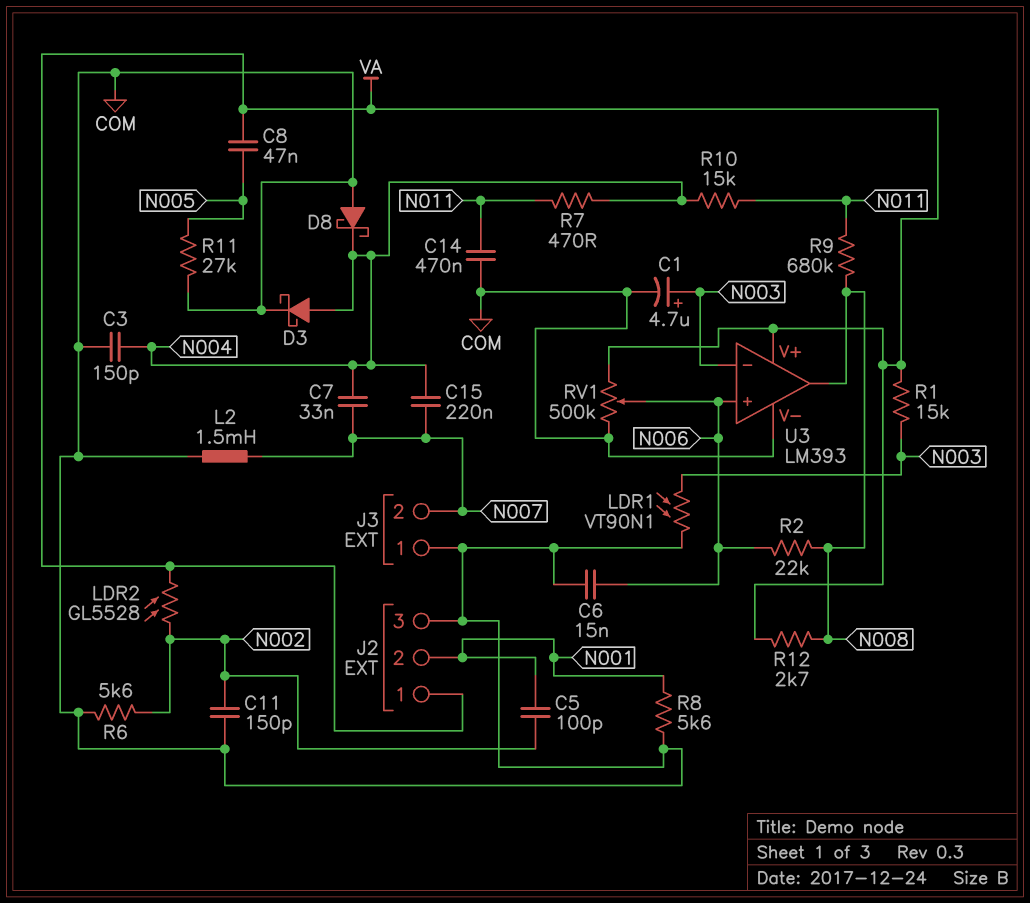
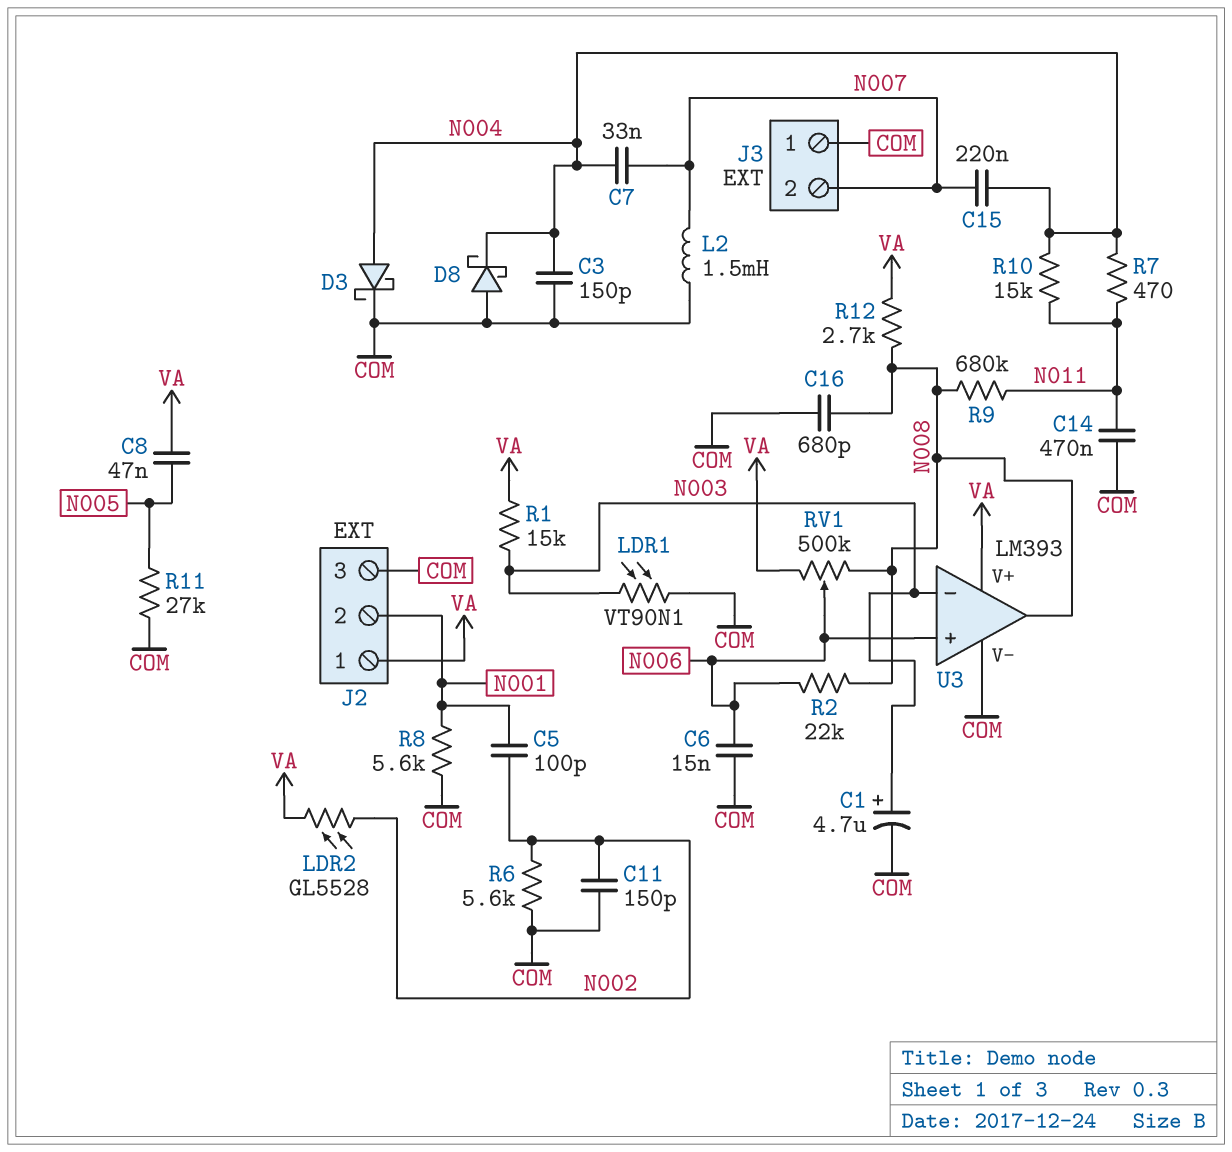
C16: none -> 680pF (COM, N008)
RV1: 500k (COM, VA, wiper N006) -> 500k (N008, VA, wiper N006)

